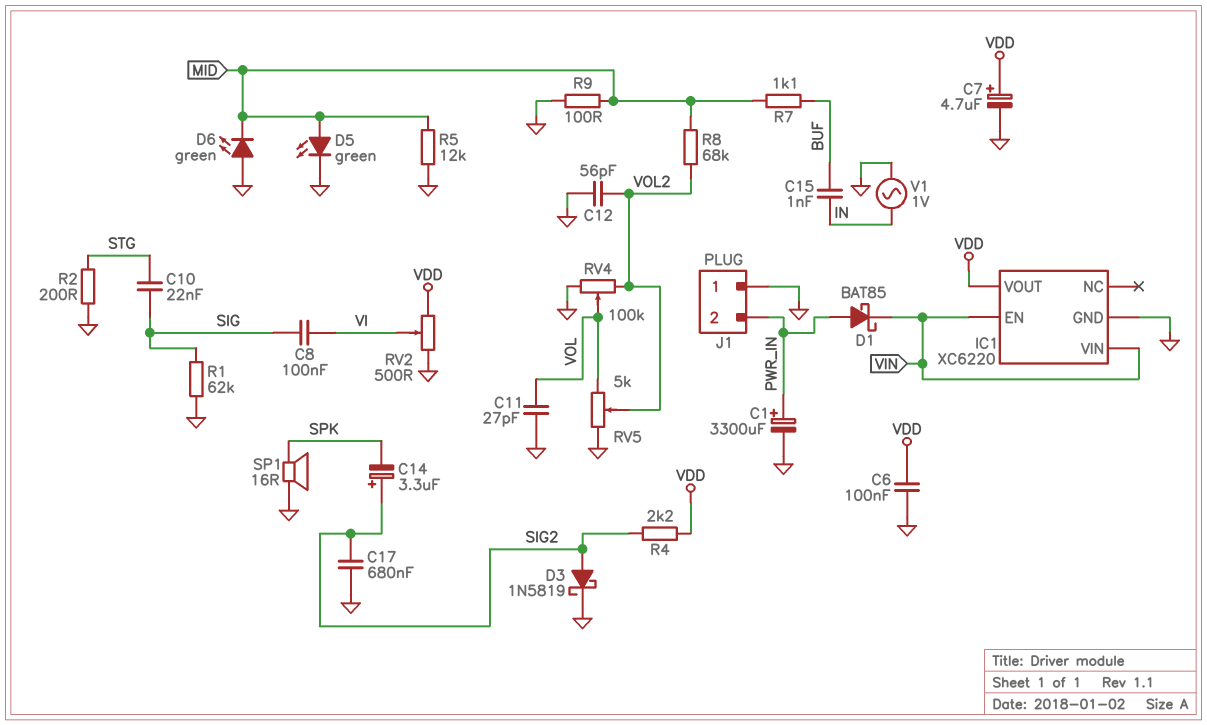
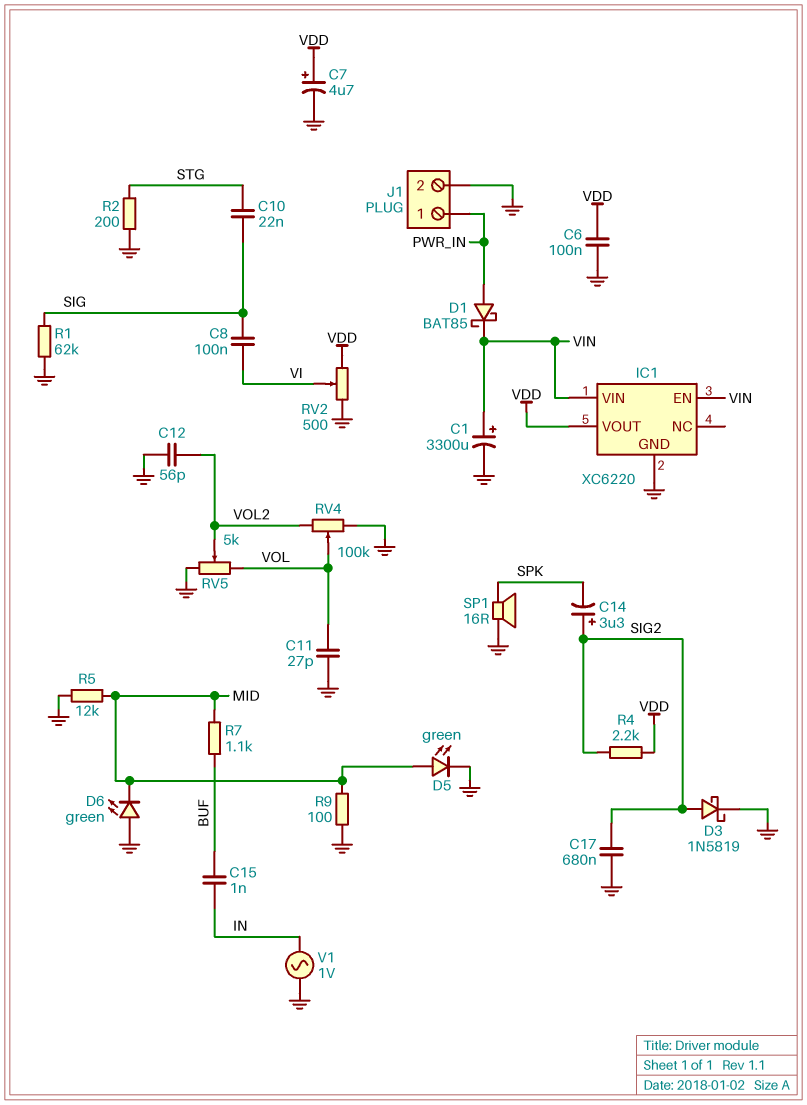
C1: 3300uF (plus PWR_IN, minus GND) -> 3300uF (plus VIN, minus GND)
J1 pin 1: GND -> PWR_IN
J1 pin 2: PWR_IN -> GND
R8: 68k (MID, VOL2) -> none

